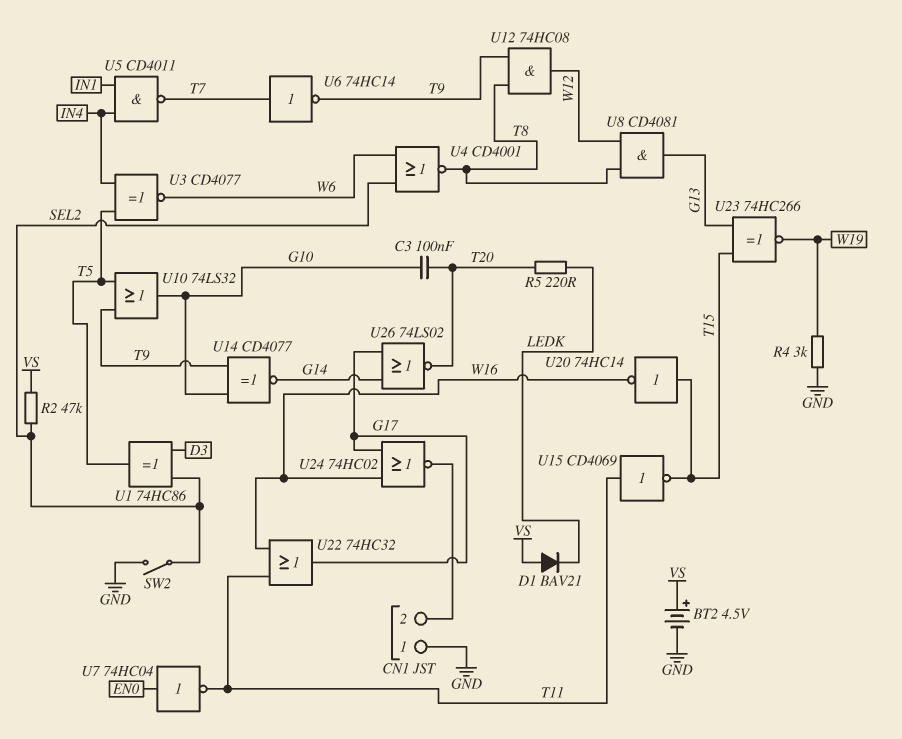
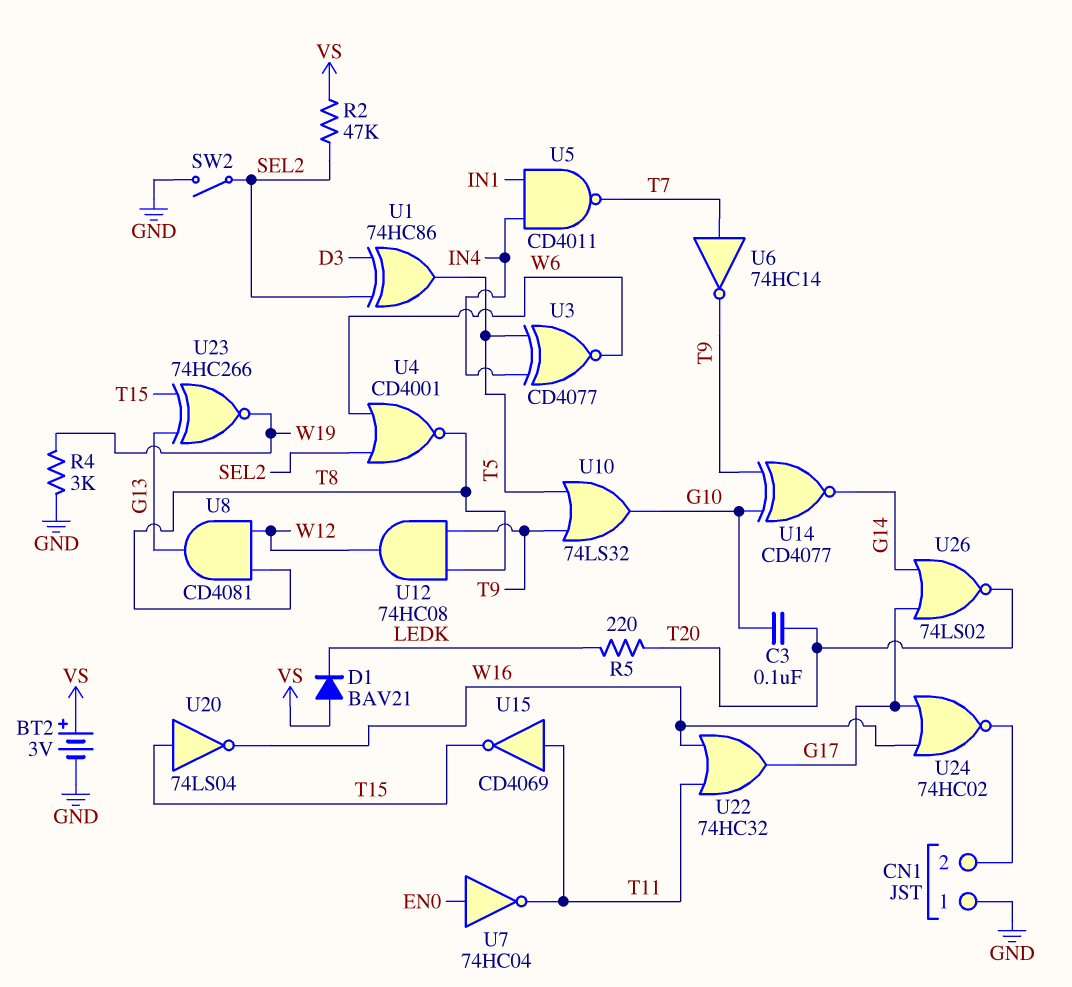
BT2: 4.5V (plus VS, minus GND) -> 3V (plus VS, minus GND)
U20: NOT 74HC14 (in T15, out W16) -> NOT 74LS04 (in T15, out W16)

